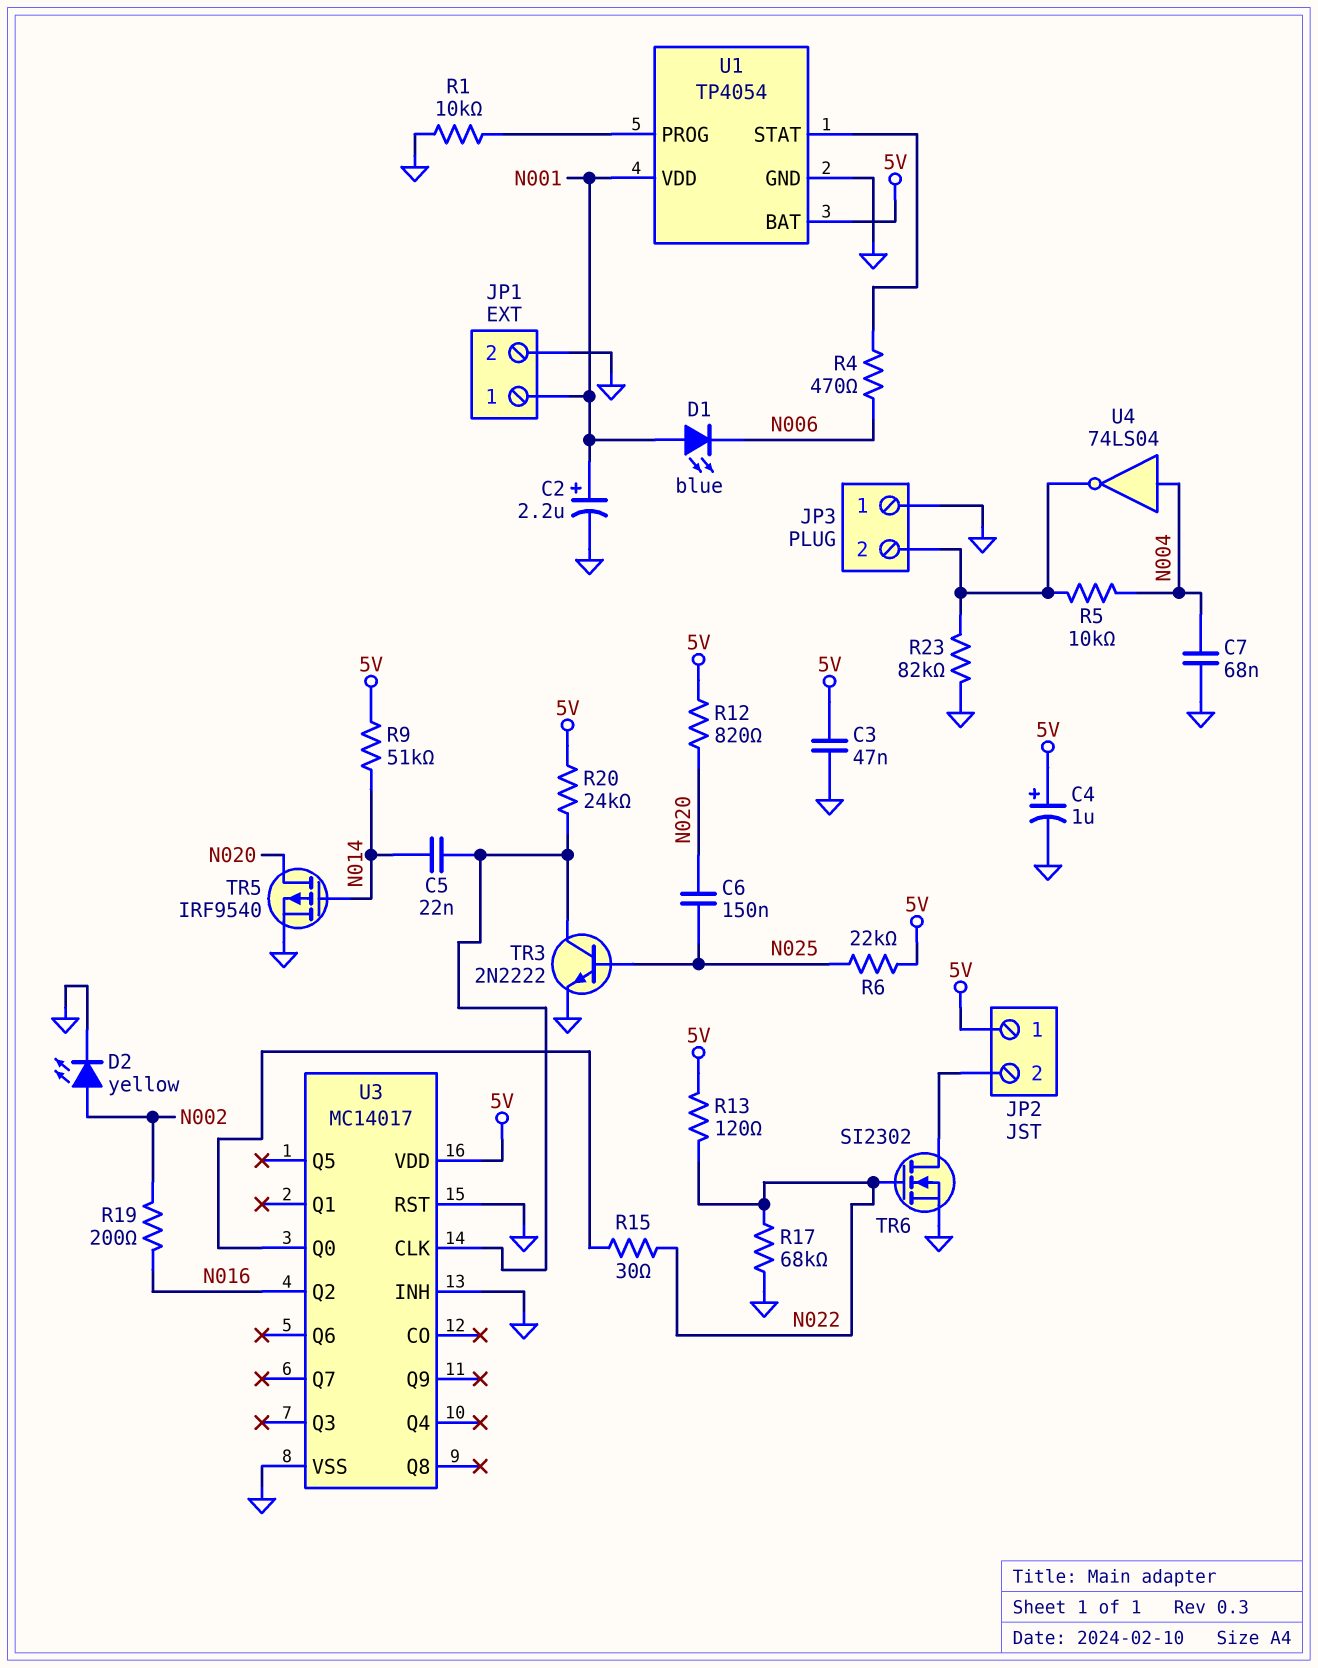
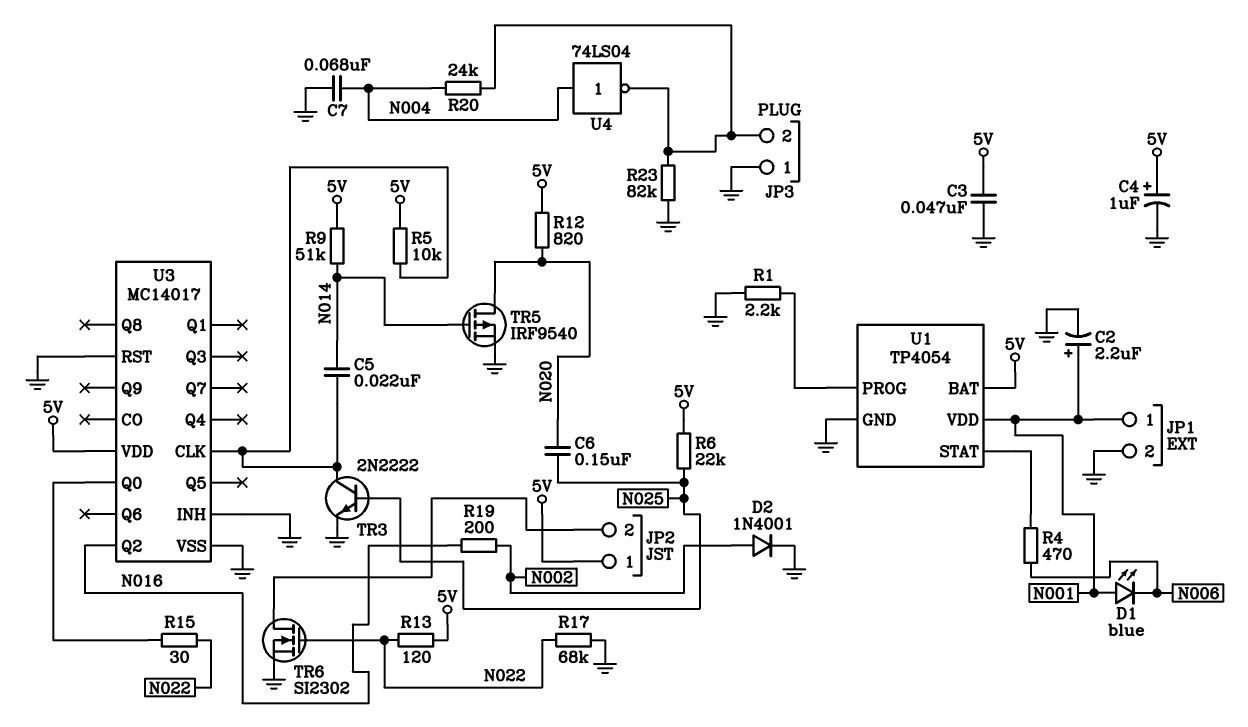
D2: LED yellow (A N002, K GND) -> diode 1N4001 (A N002, K GND)
R1: 10k (GND, U1/PROG) -> 2.2k (GND, U1/PROG)
R5: 10k (JP3/2, N004) -> 10k (5V, U3/CLK)
R20: 24k (5V, U3/CLK) -> 24k (JP3/2, N004)

